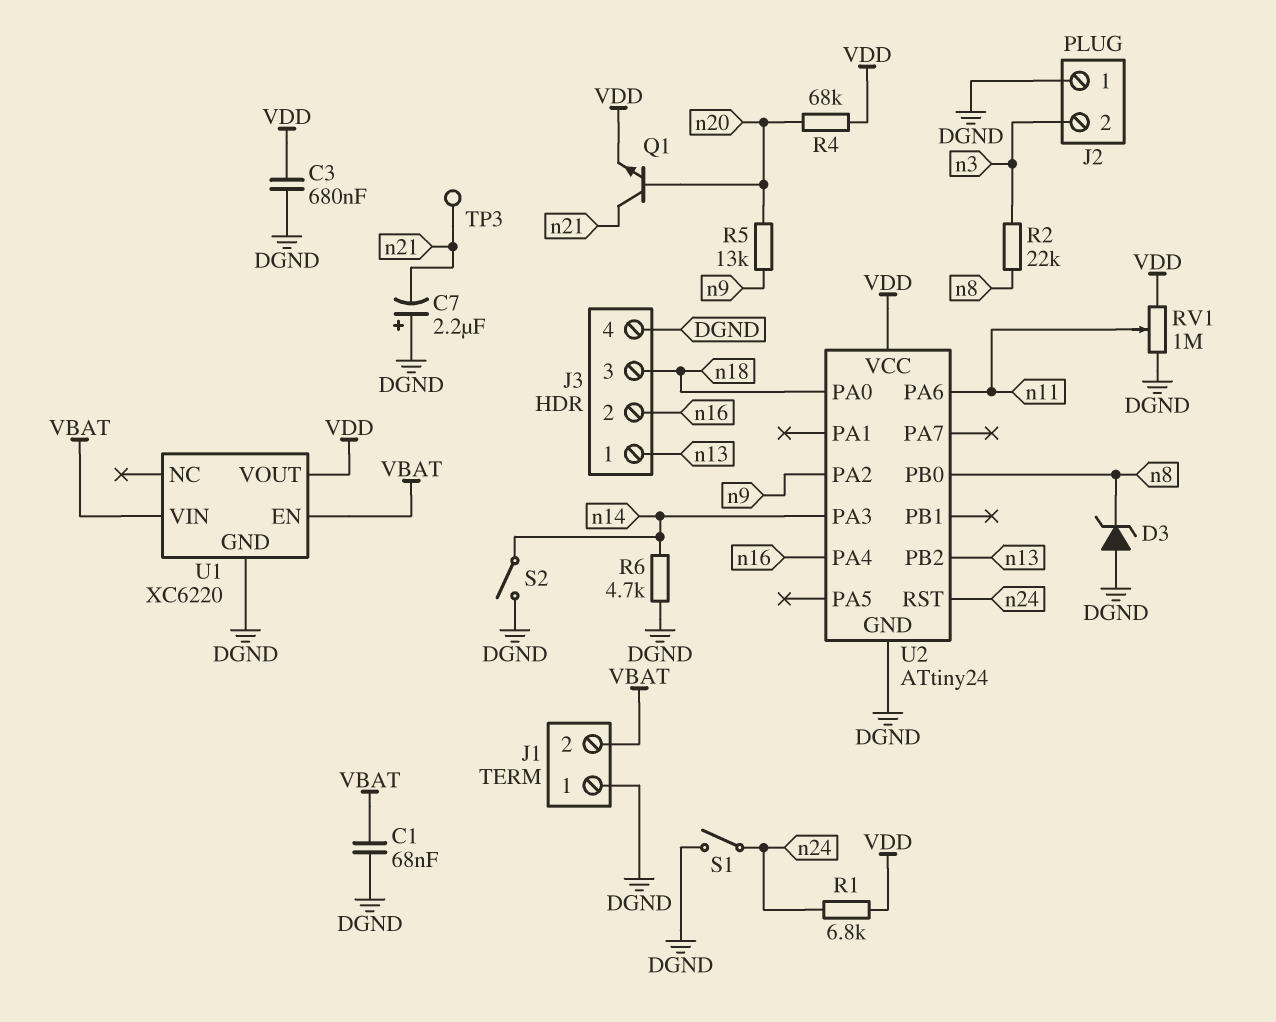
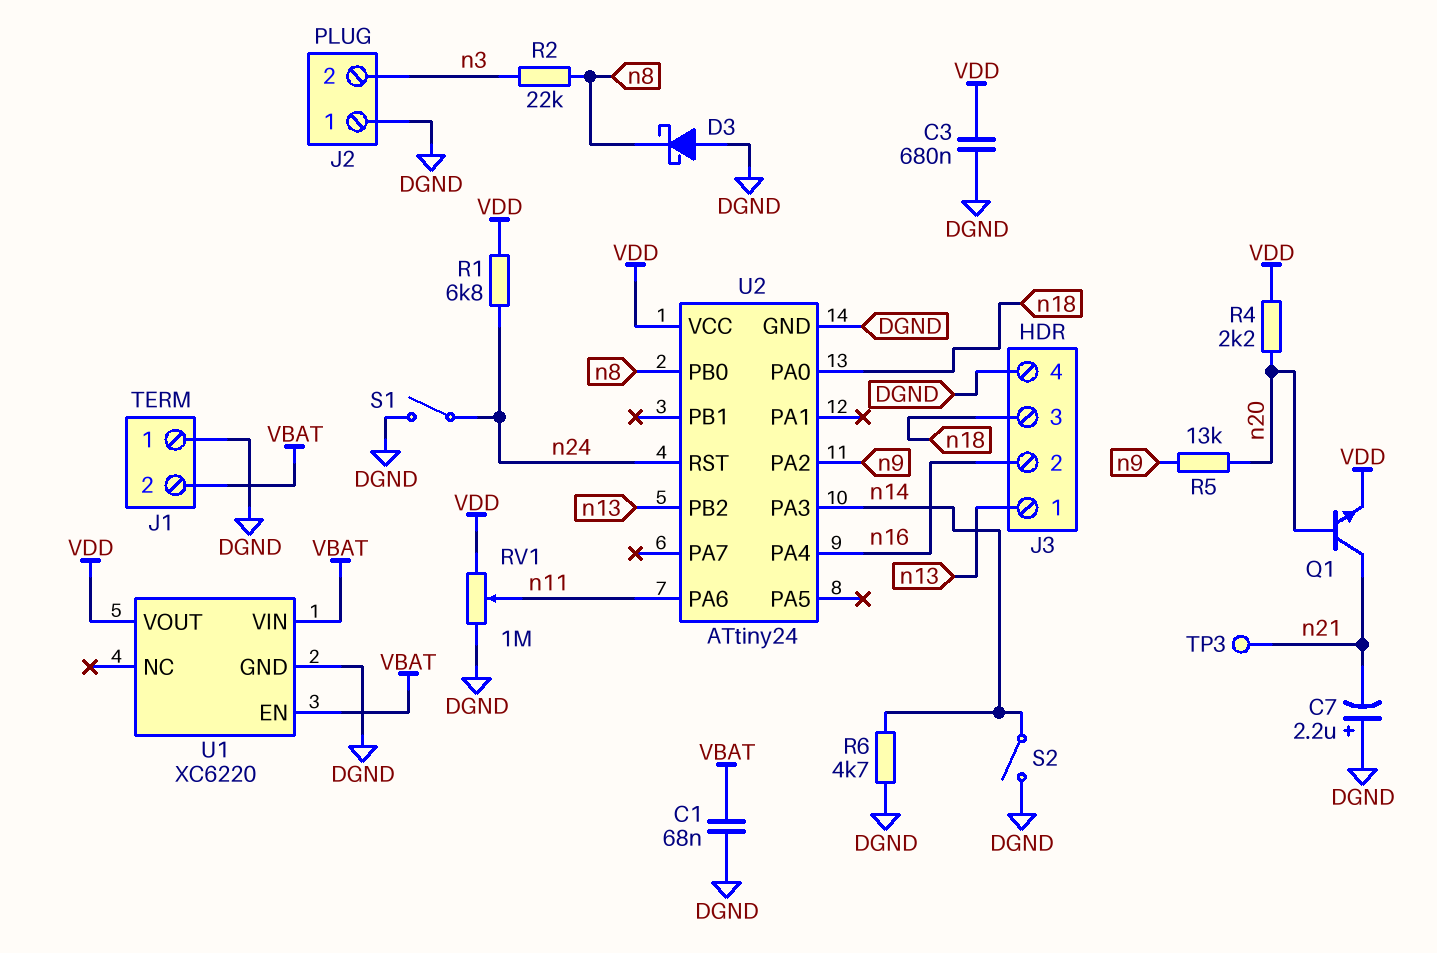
D3: zener (A DGND, K n8) -> schottky (A DGND, K n8)
R4: 68k (VDD, n20) -> 2.2k (VDD, n20)

